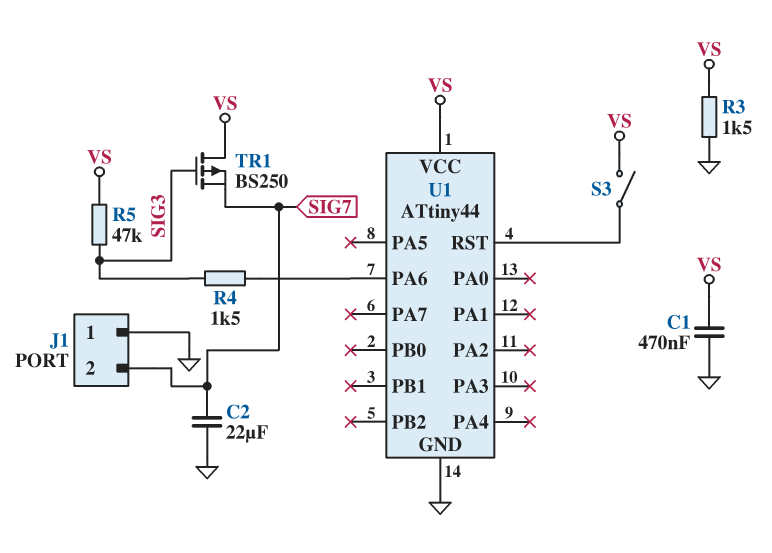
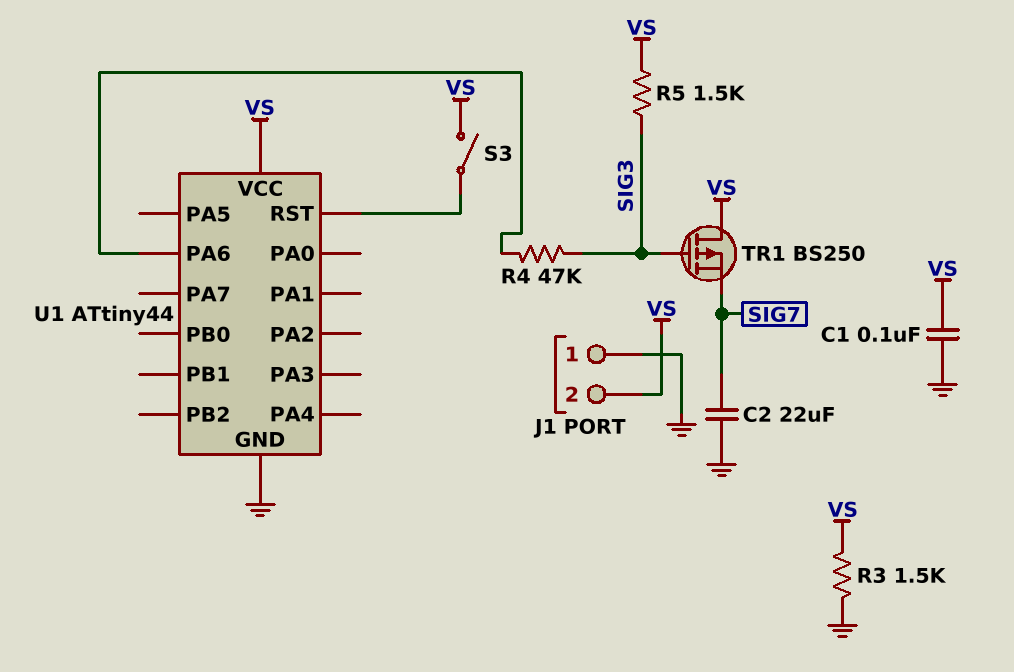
C1: 470nF (GND, VS) -> 100nF (GND, VS)
J1 pin 2: SIG7 -> VS
R4: 1.5k (SIG3, U1/PA6) -> 47k (SIG3, U1/PA6)
R5: 47k (SIG3, VS) -> 1.5k (SIG3, VS)

